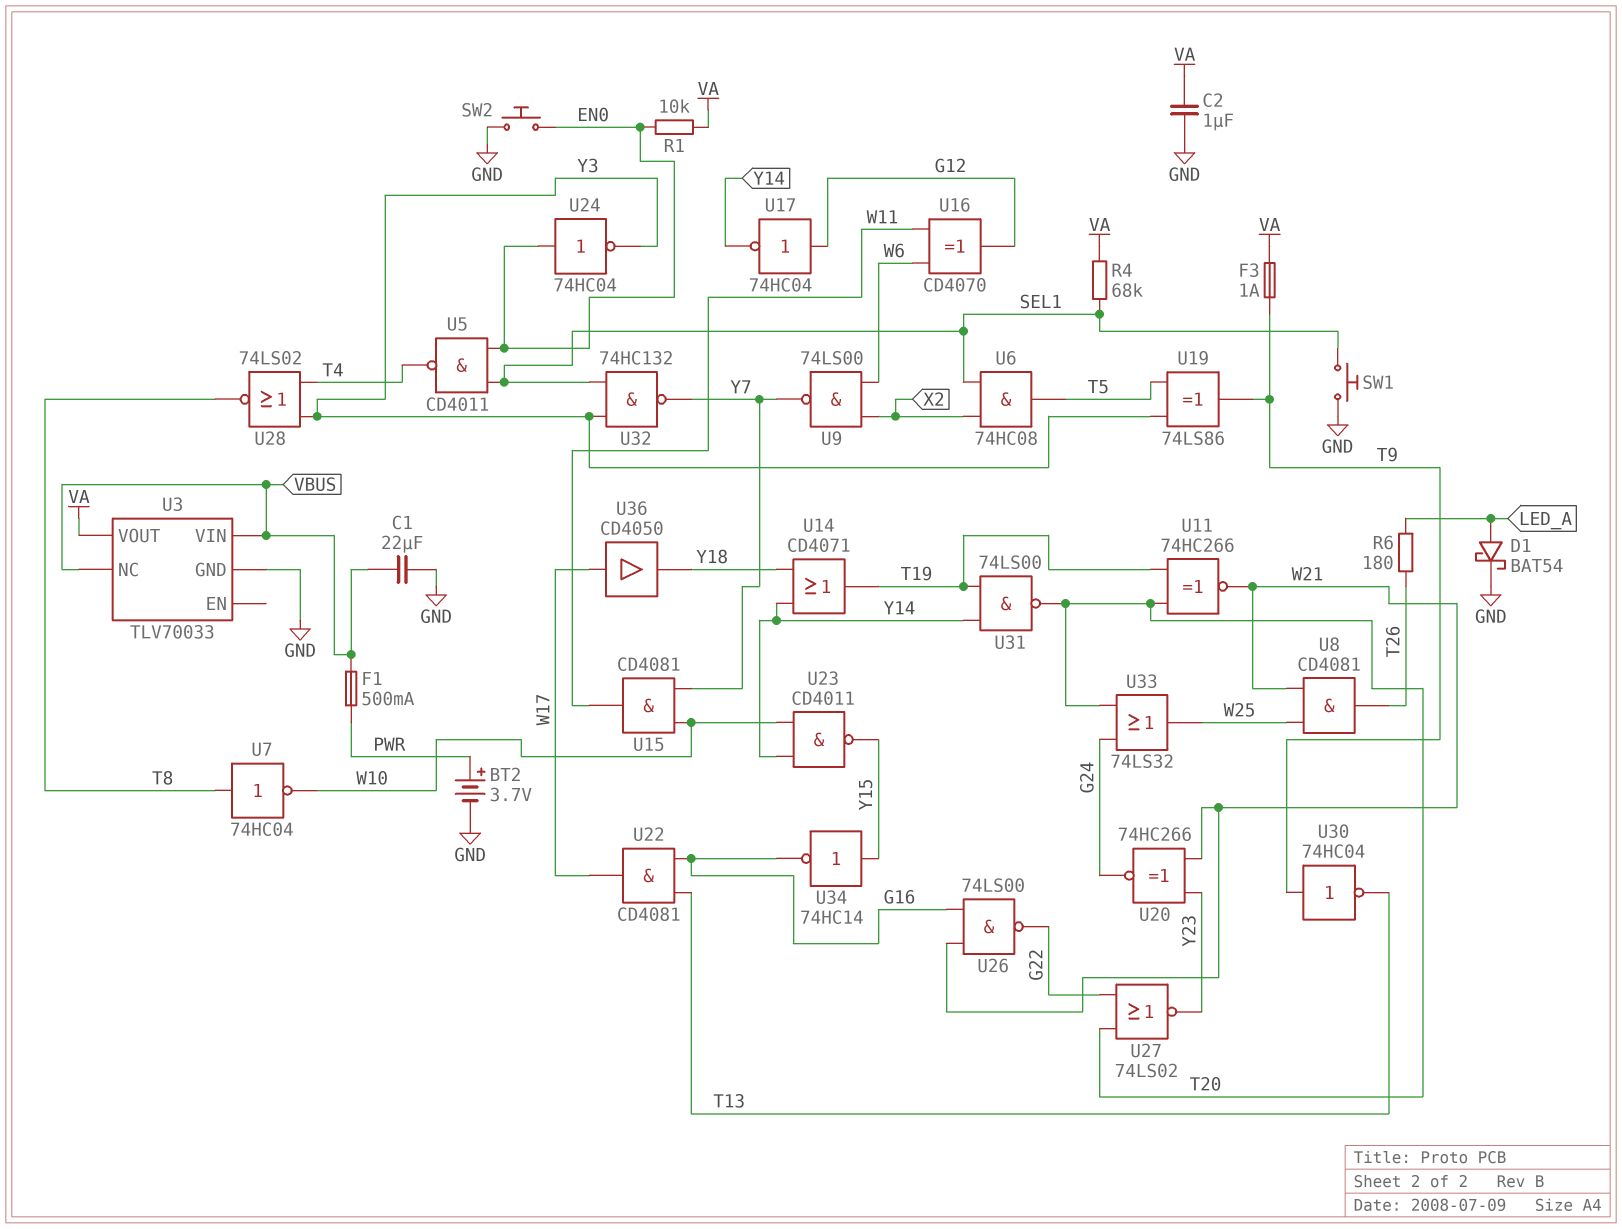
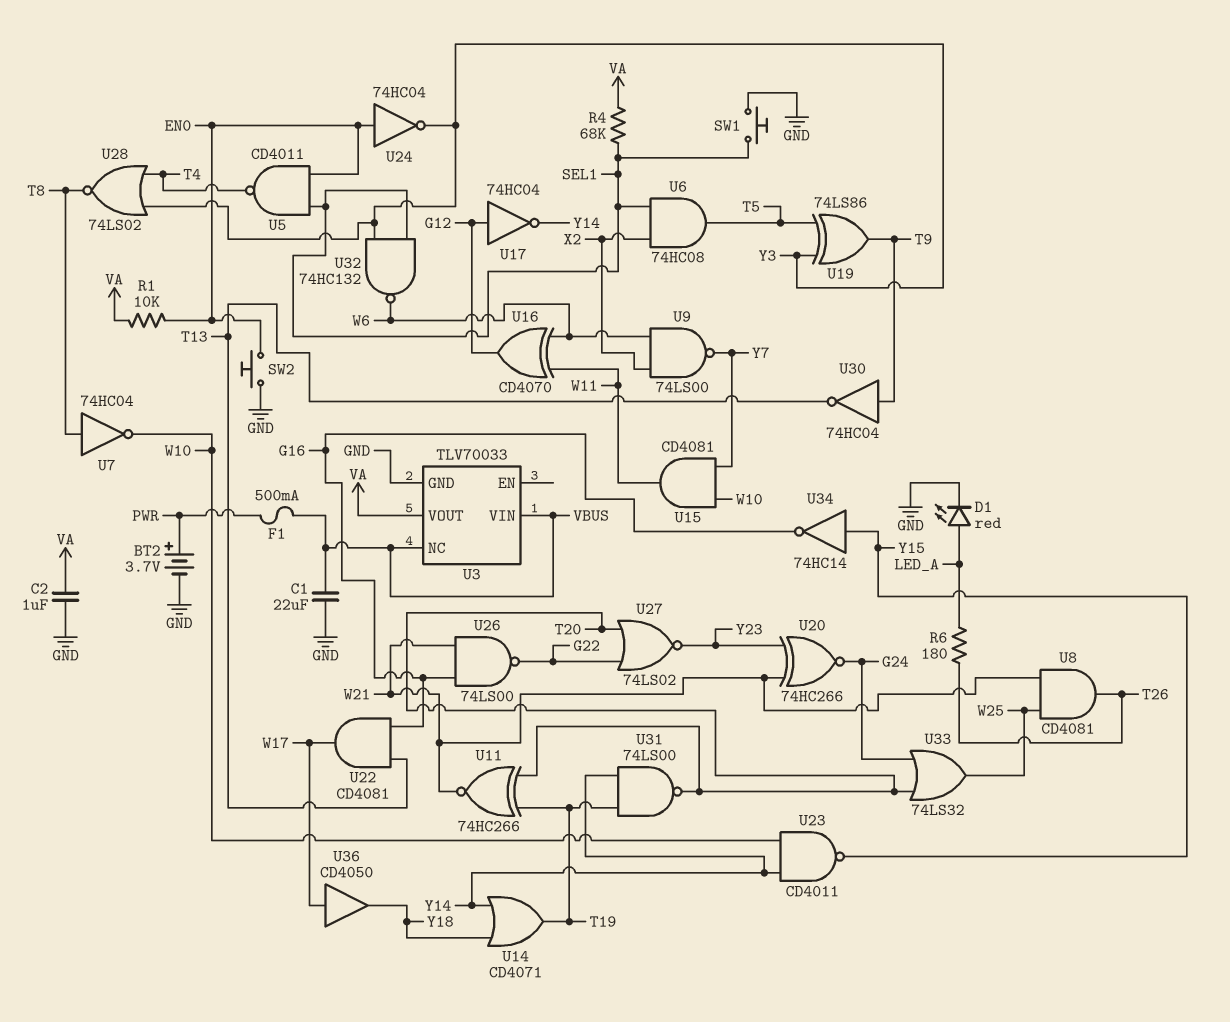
D1: schottky BAT54 (A LED_A, K GND) -> LED red (A LED_A, K GND)
F3: 1A (T9, VA) -> none
U32: NAND 74HC132 (in SEL1, in Y3, out Y7) -> NAND 74HC132 (in SEL1, in Y3, out W6)

